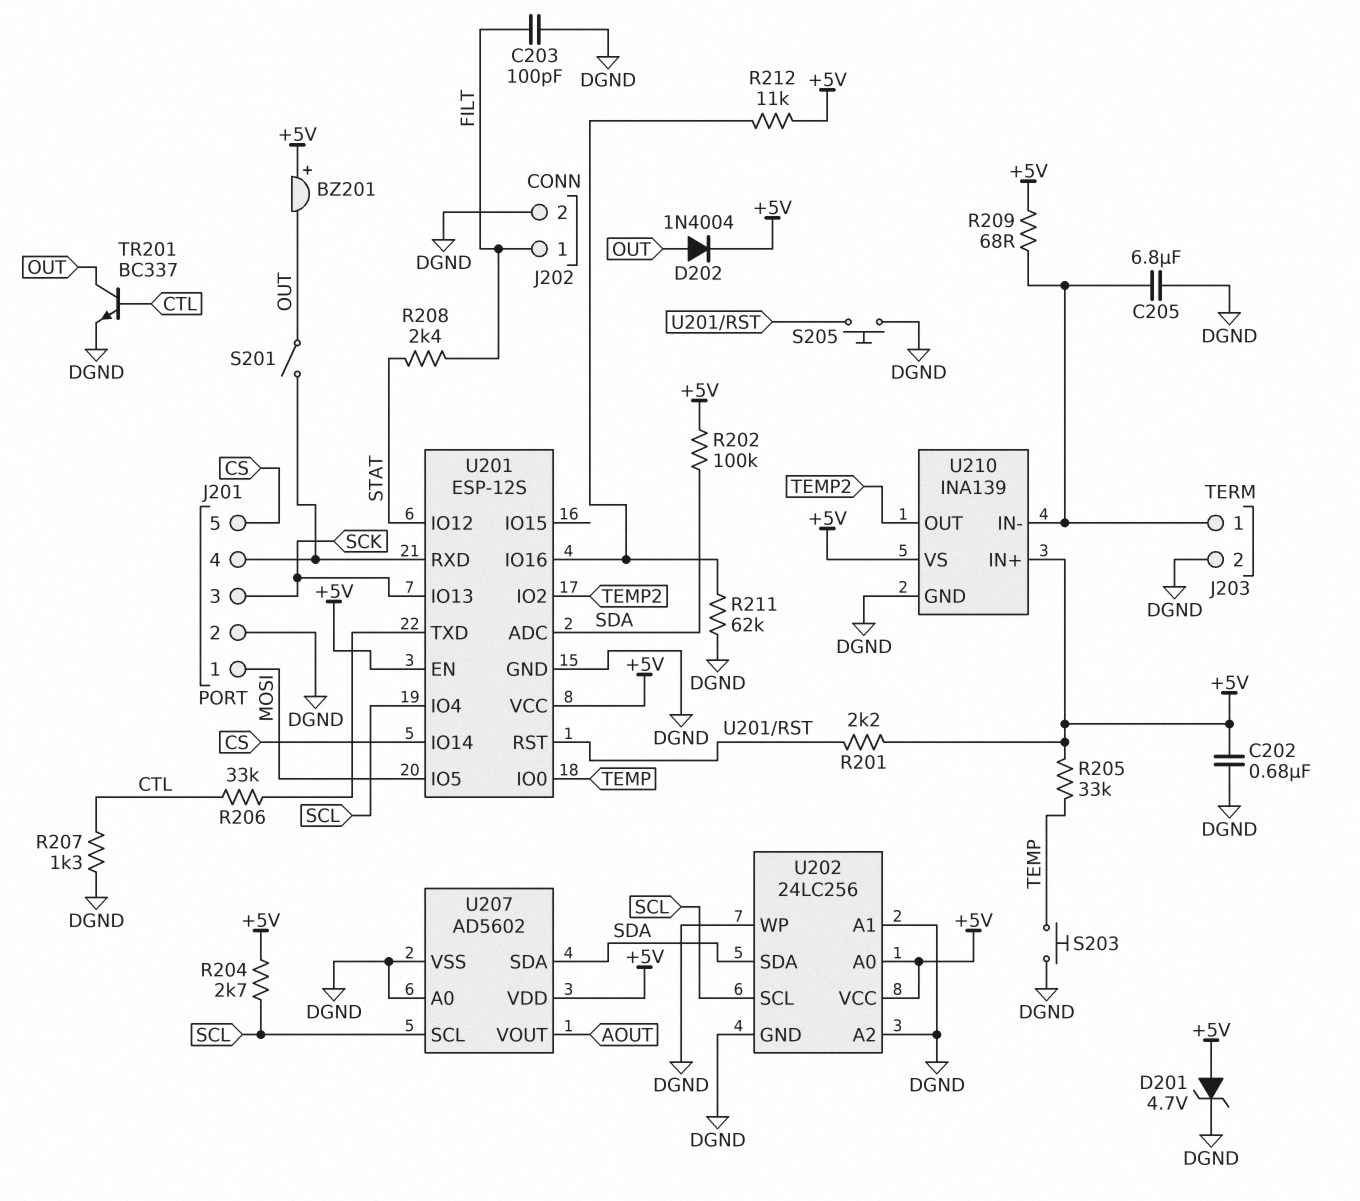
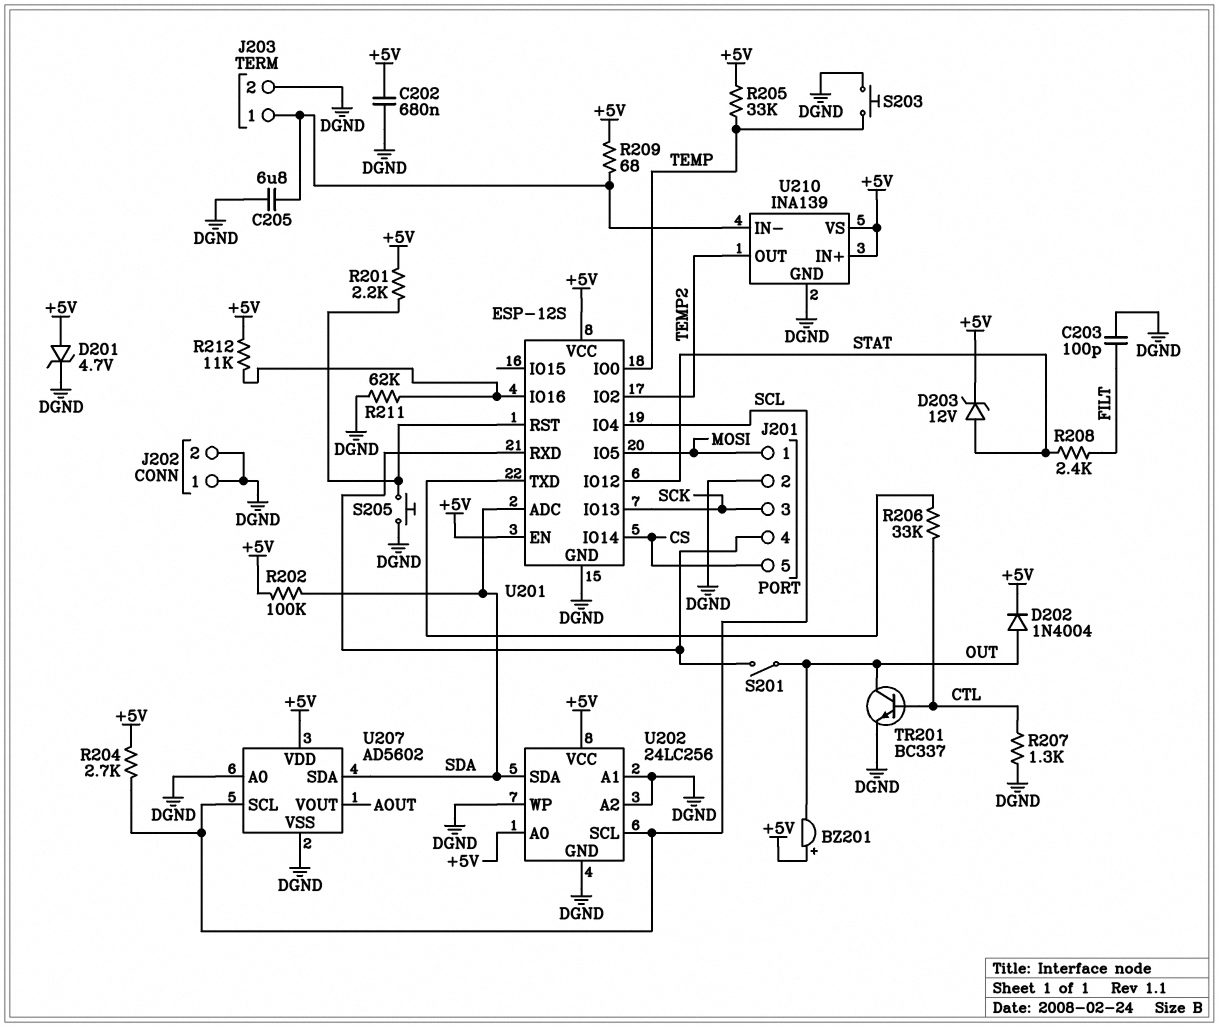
D203: none -> zener 12V (A STAT, K +5V)
J202 pin 1: FILT -> DGND

